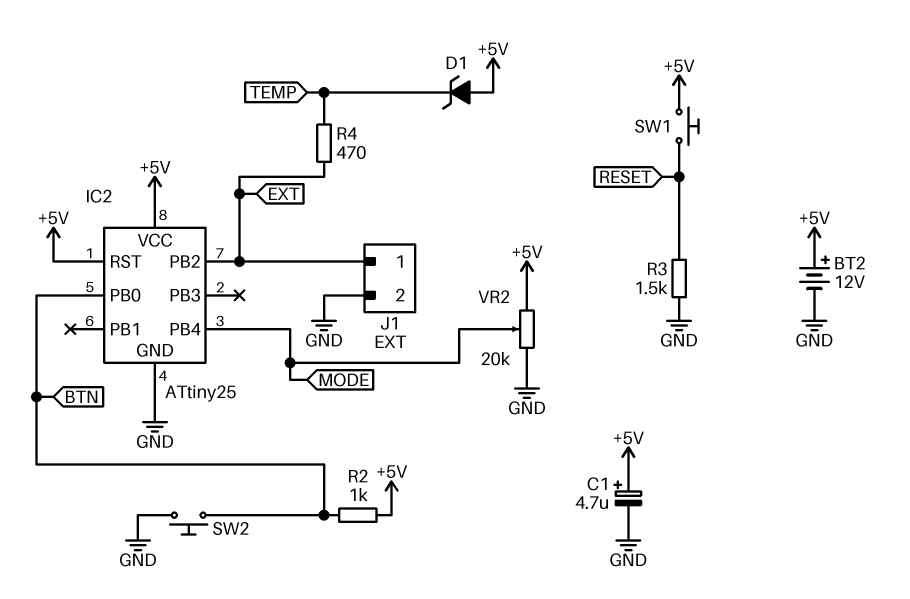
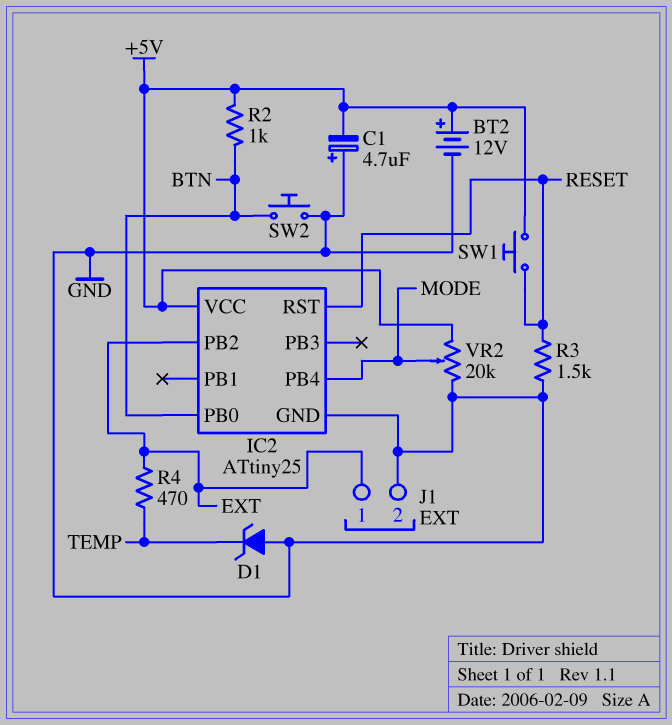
C1: 4.7uF (plus +5V, minus GND) -> 4.7uF (plus GND, minus +5V)
D1: zener (A +5V, K TEMP) -> zener (A GND, K TEMP)
IC2 pin RST: +5V -> RESET

